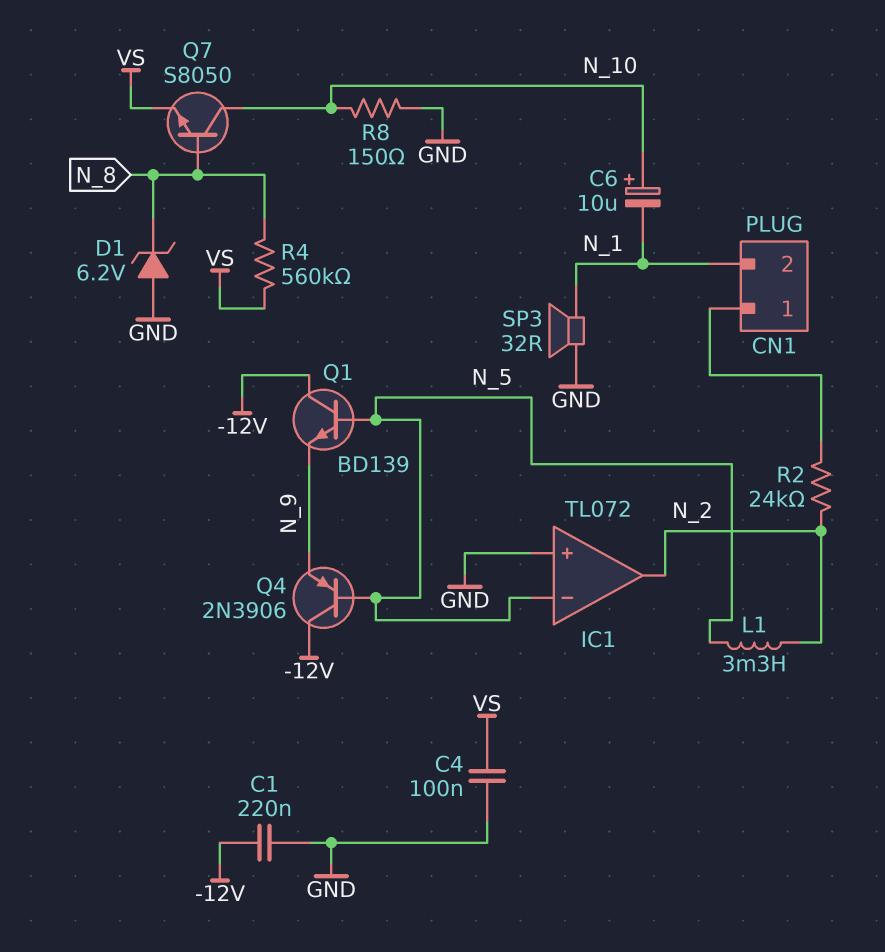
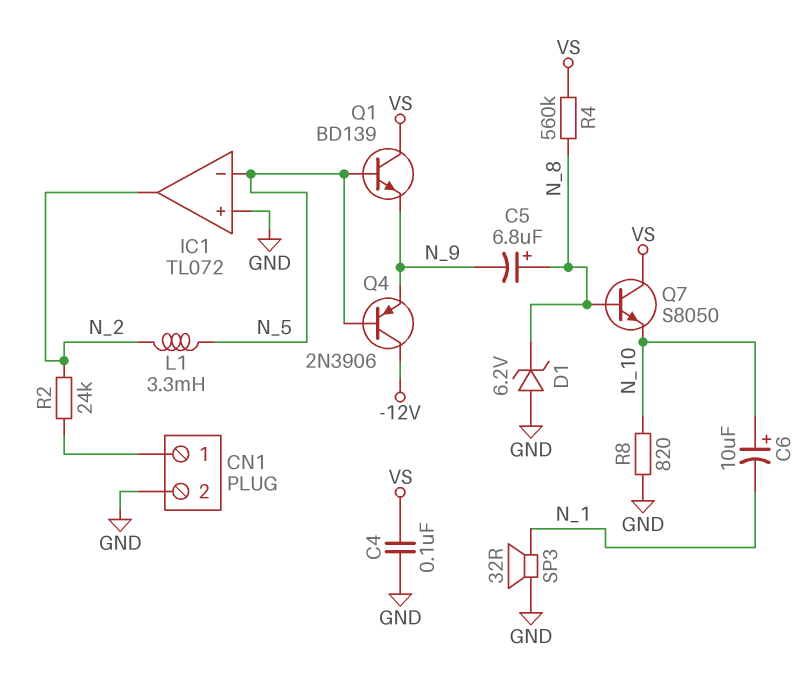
C1: 220nF (-12V, GND) -> none
C5: none -> 6.8uF (plus N_8, minus N_9)
CN1 pin 2: N_1 -> GND
Q1: NPN BD139 (B N_5, C -12V, E N_9) -> NPN BD139 (B N_5, C VS, E N_9)
Q7: NPN S8050 (B N_8, C N_10, E VS) -> NPN S8050 (B N_8, C VS, E N_10)
R8: 150 (GND, N_10) -> 820 (GND, N_10)

